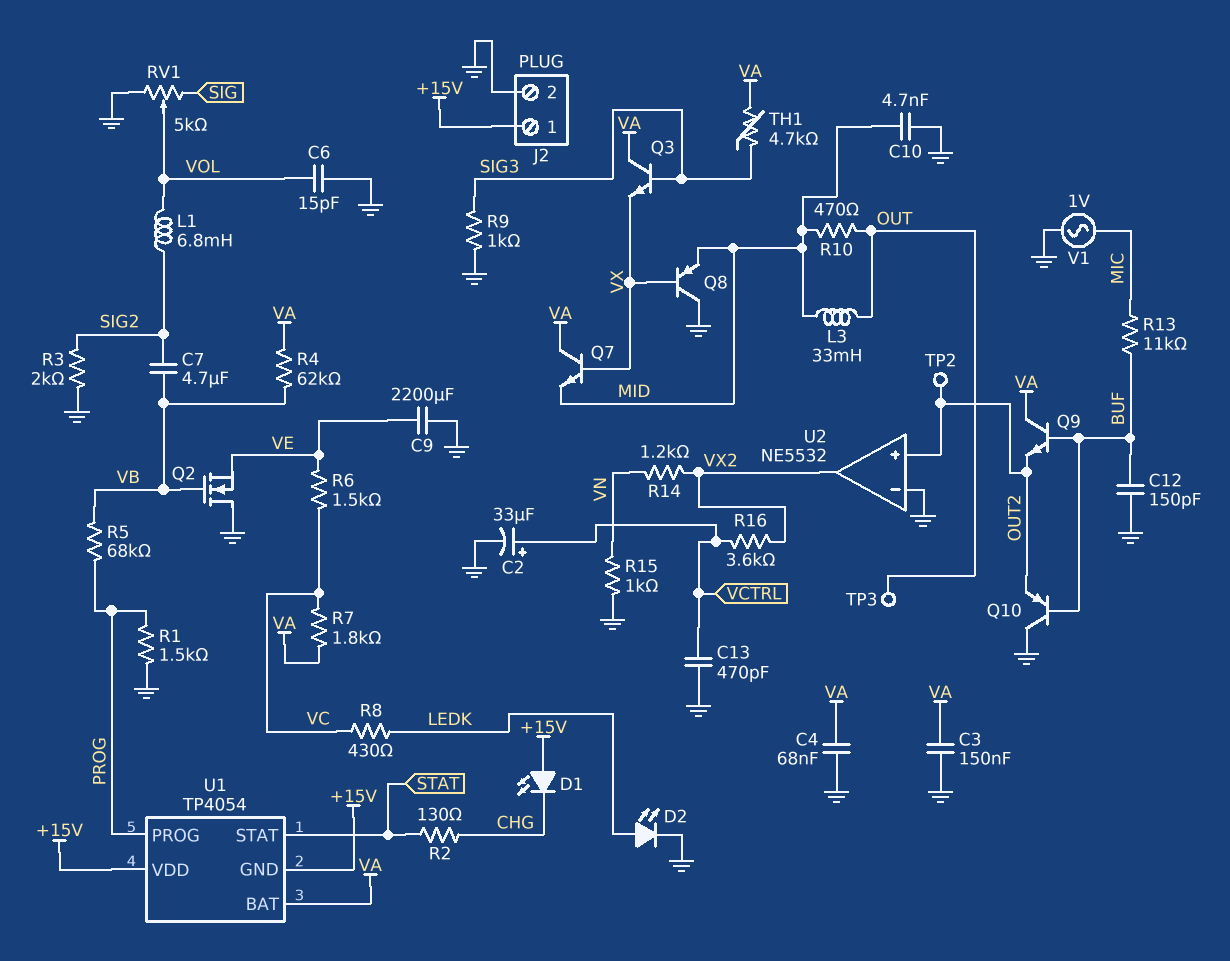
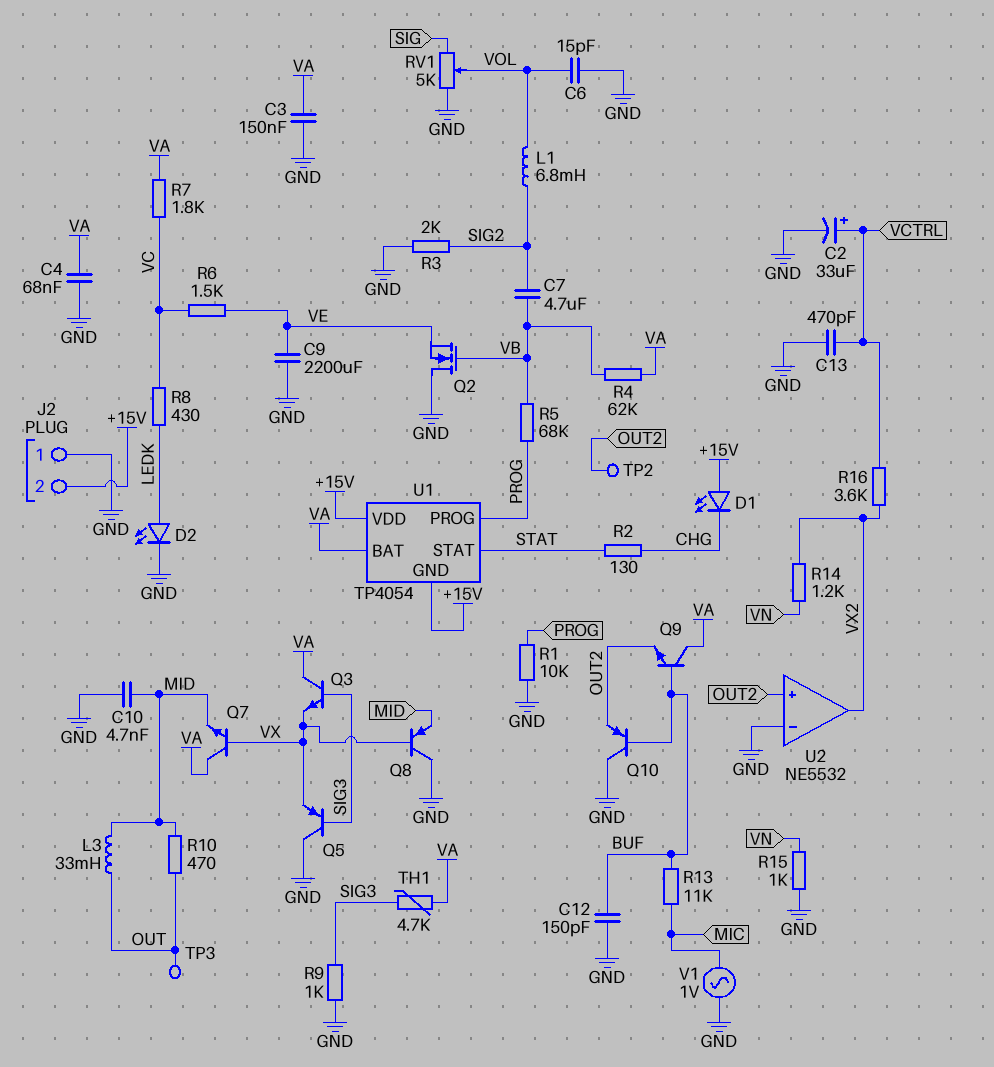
J2 pin 1: +15V -> GND
J2 pin 2: GND -> +15V
Q5: none -> PNP (B SIG3, C GND, E VX)
R1: 1.5k (GND, PROG) -> 10k (GND, PROG)

